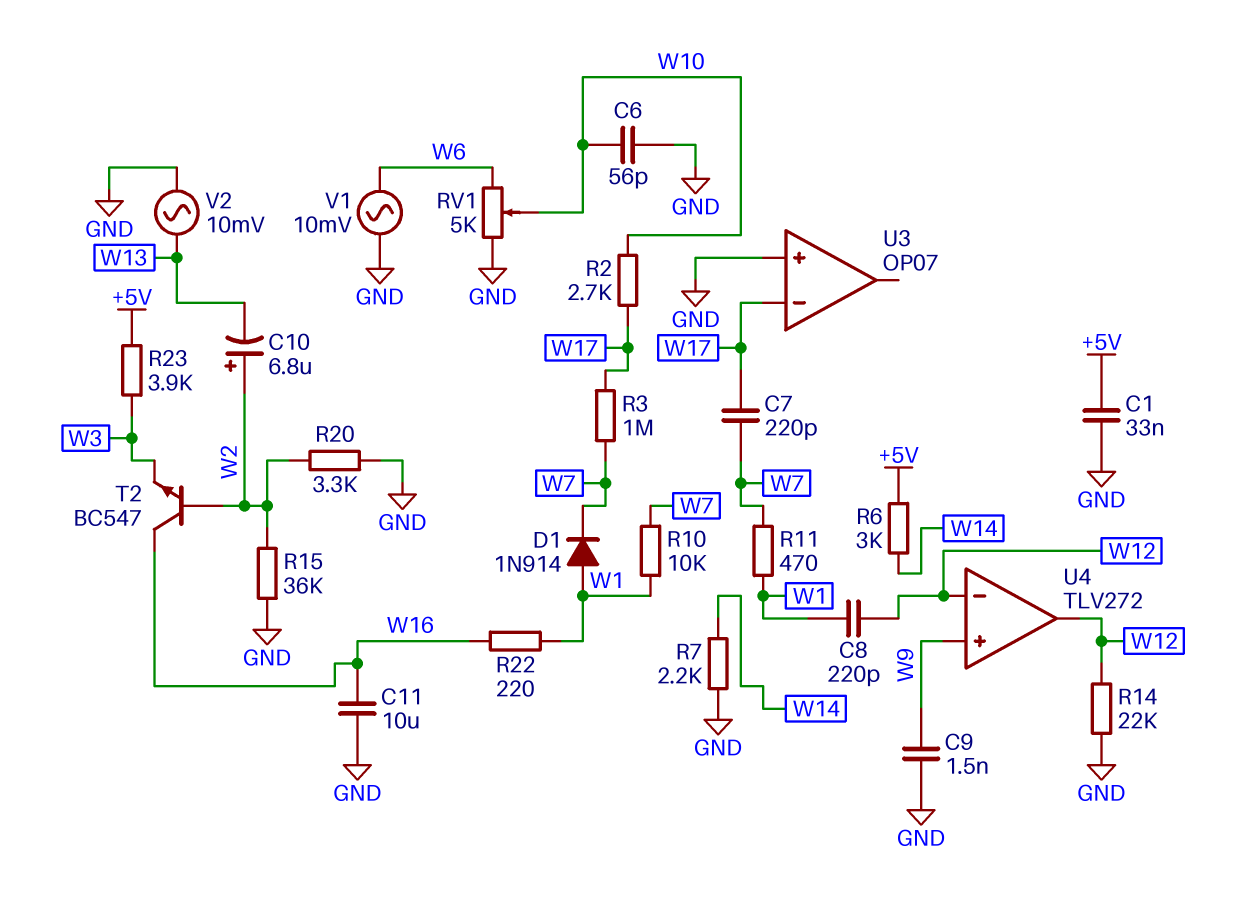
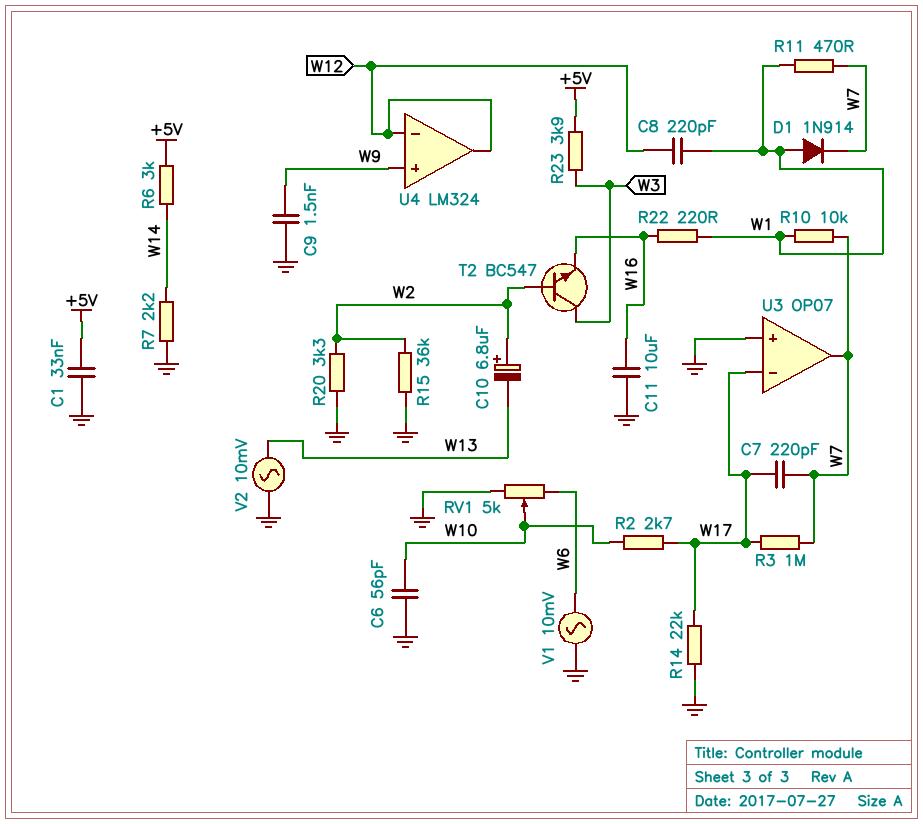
R14: 22k (GND, W12) -> 22k (GND, W17)
T2: NPN BC547 (B W2, C W16, E W3) -> NPN BC547 (B W2, C W3, E W16)
U3 pin out: none -> W7
U4: TLV272 -> LM324

